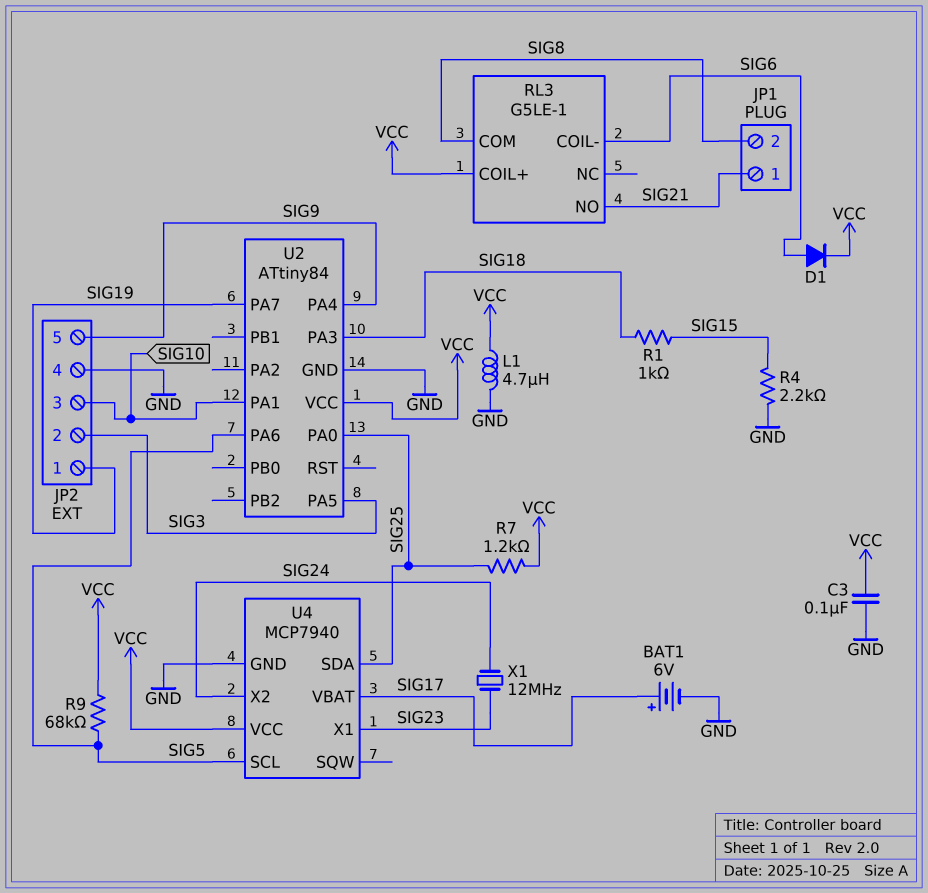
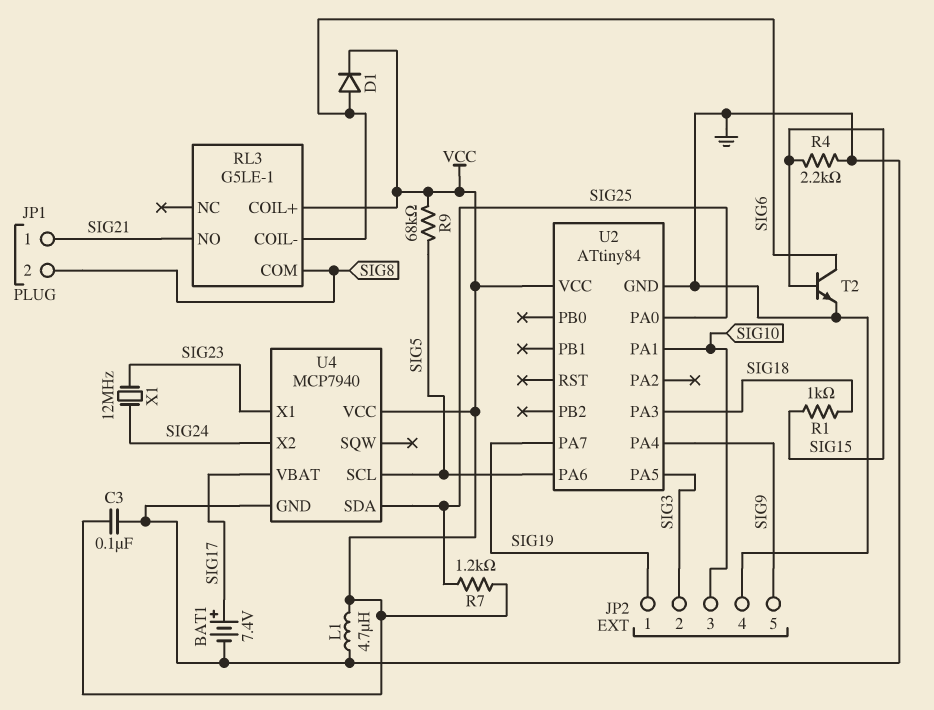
BAT1: 6V (plus SIG17, minus GND) -> 7.4V (plus SIG17, minus GND)
T2: none -> NPN (B SIG15, C SIG6, E GND)

